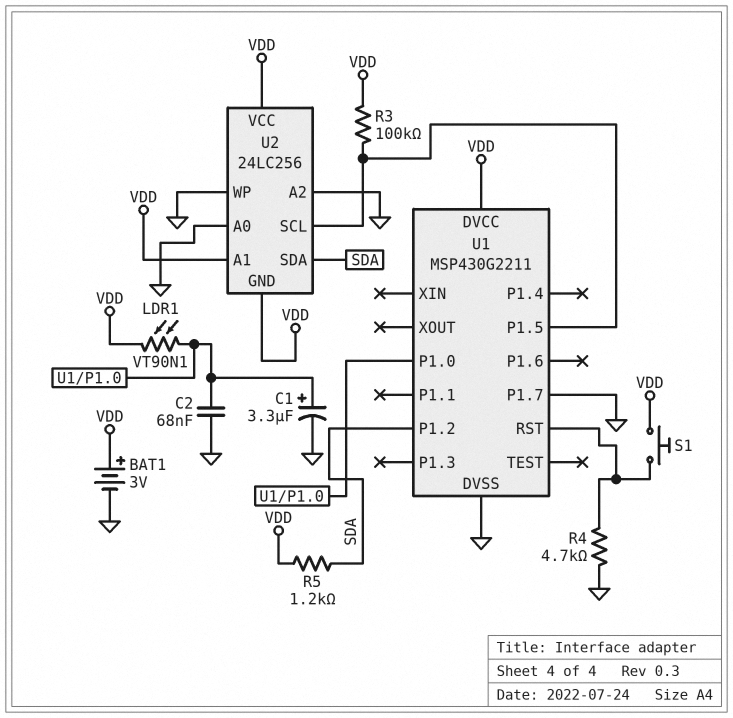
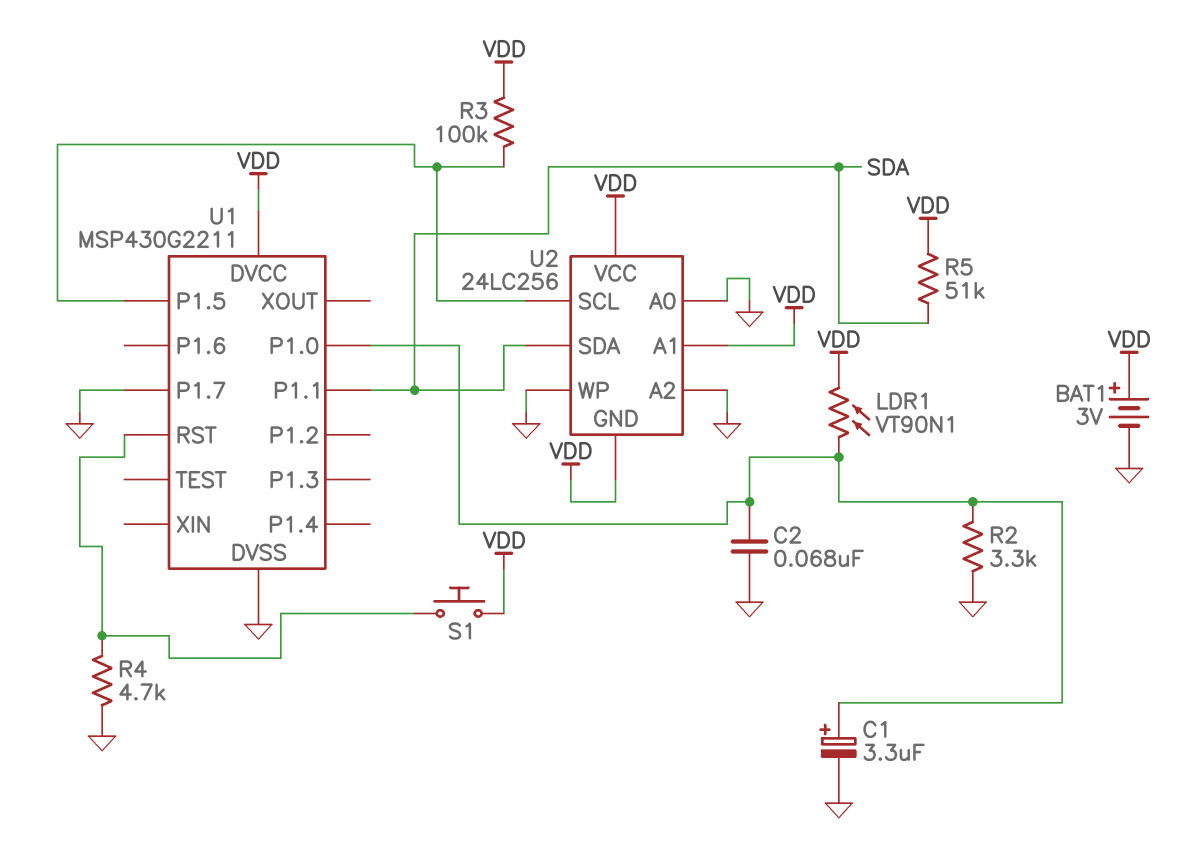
R2: none -> 3.3k (GND, U1/P1.0)
R5: 1.2k (SDA, VDD) -> 51k (SDA, VDD)
U1 pin P1.1: none -> SDA
U1 pin P1.2: SDA -> none

